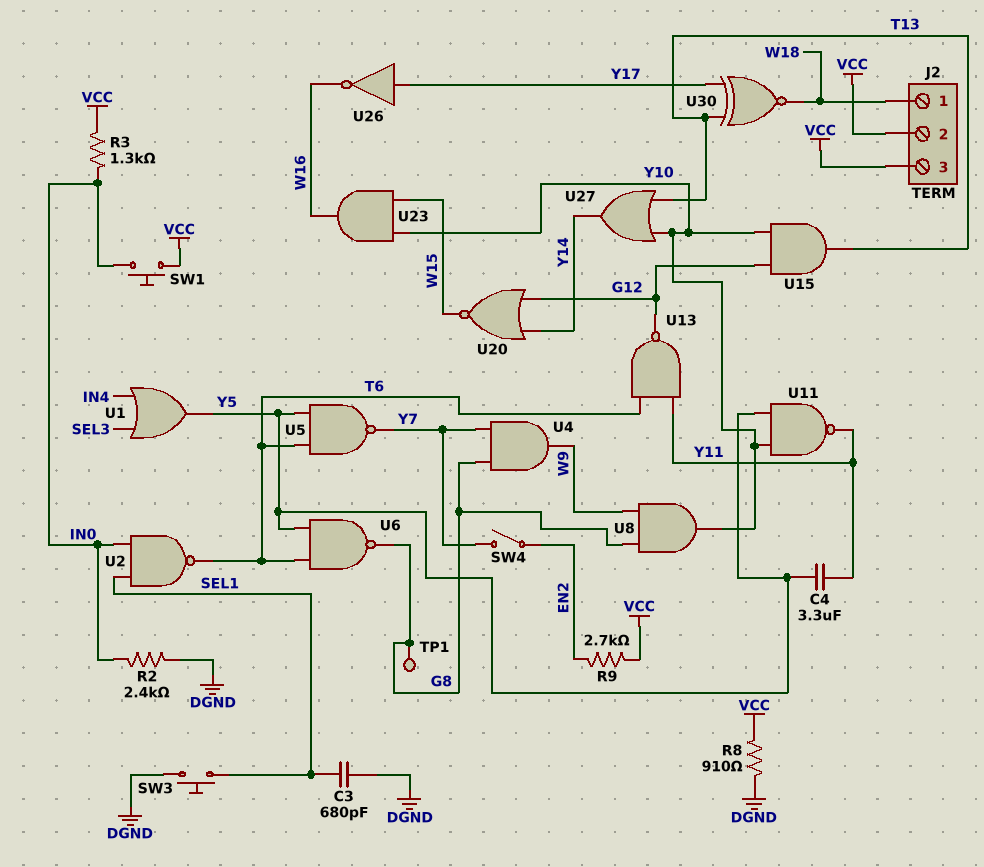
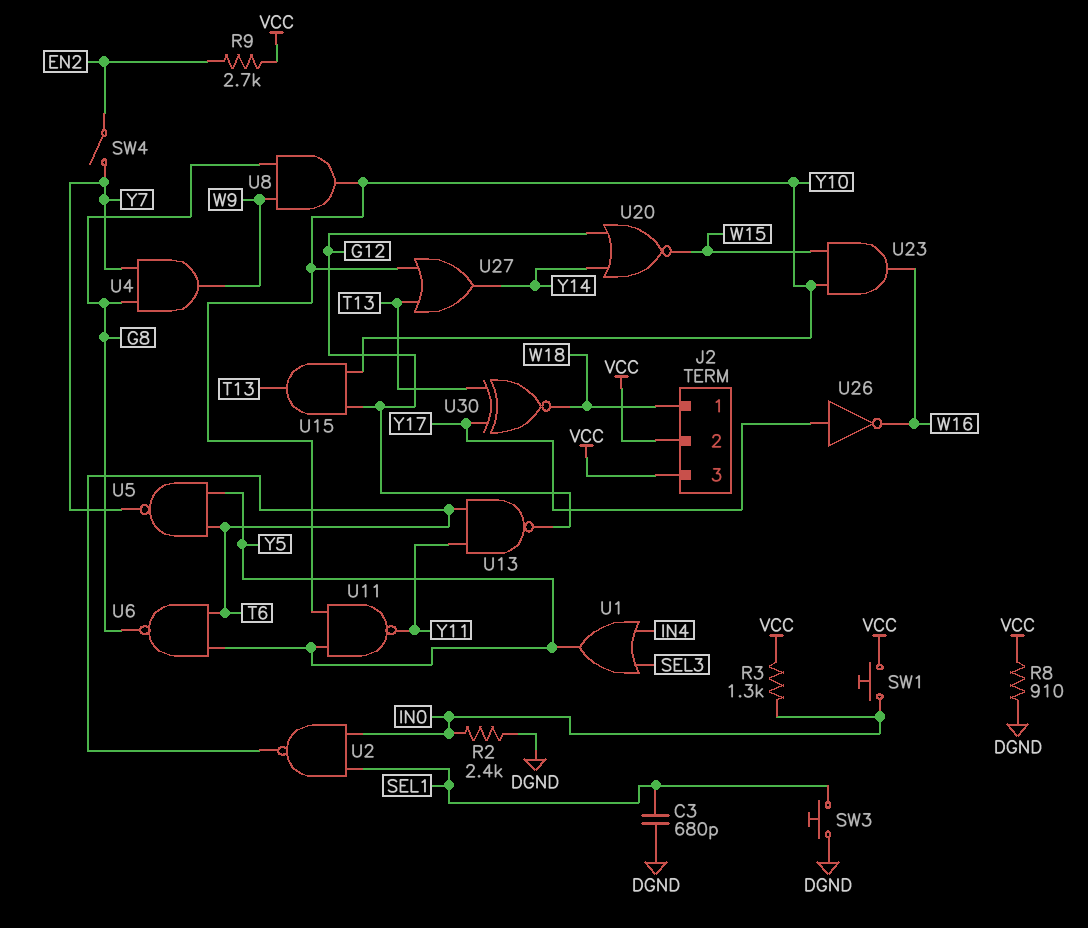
C4: 3.3uF (Y5, Y11) -> none
TP1: test point (G8) -> none

